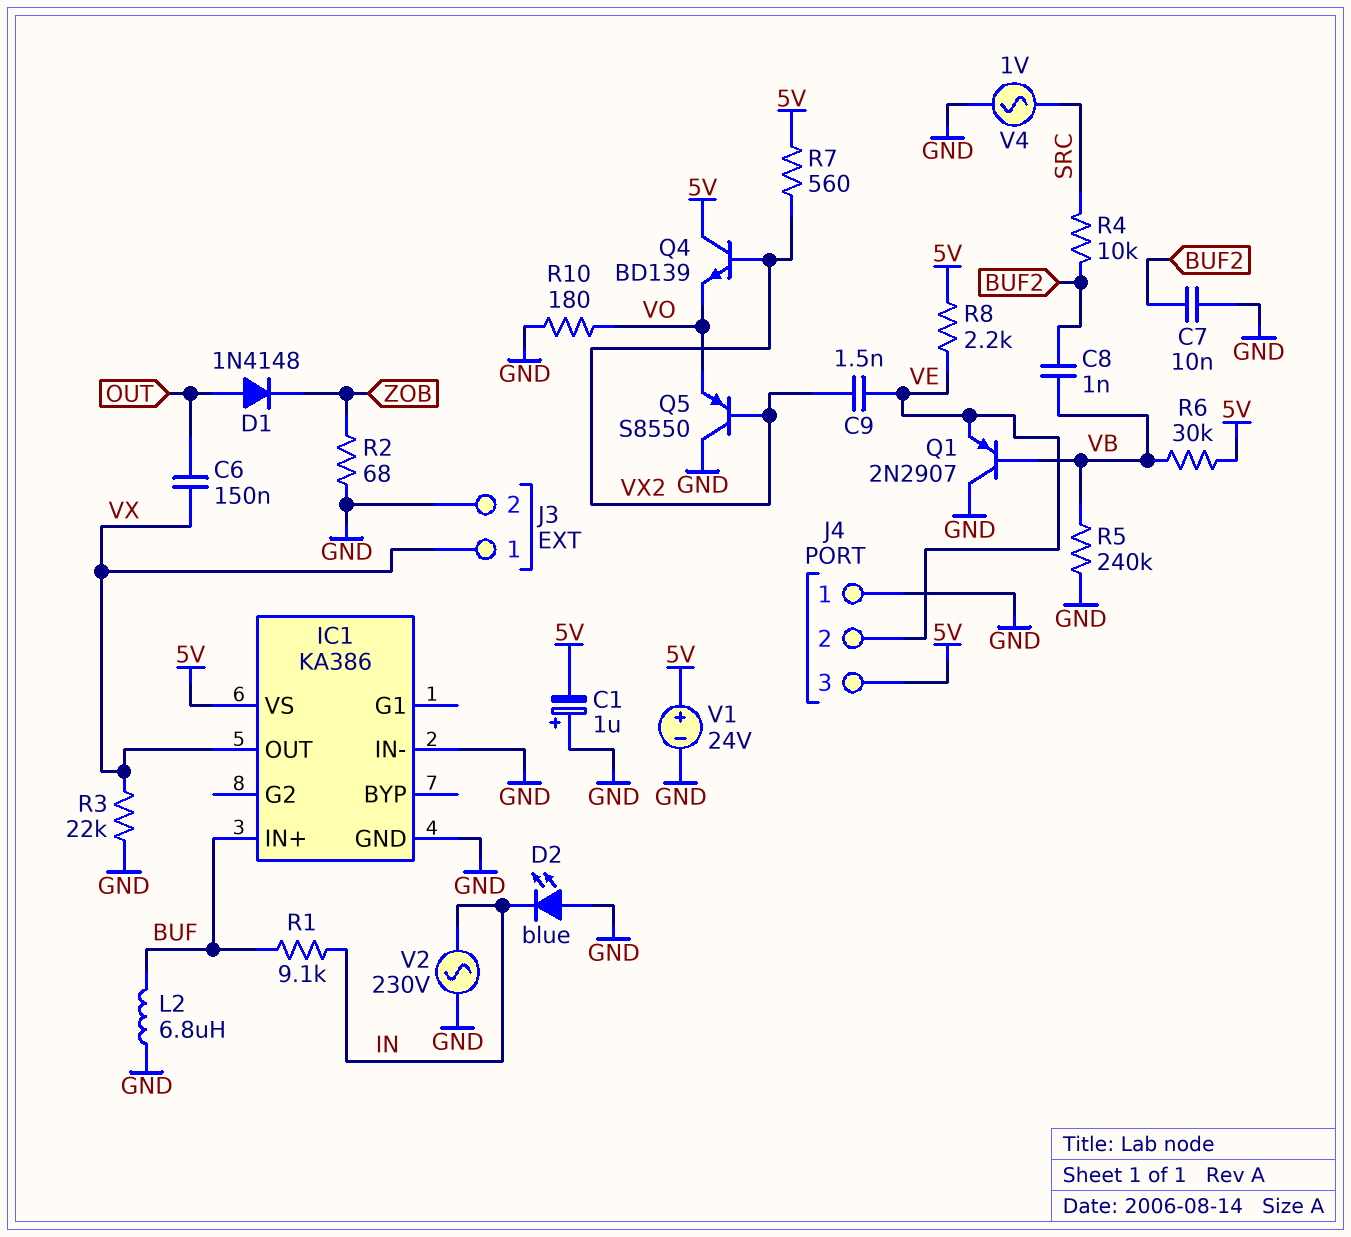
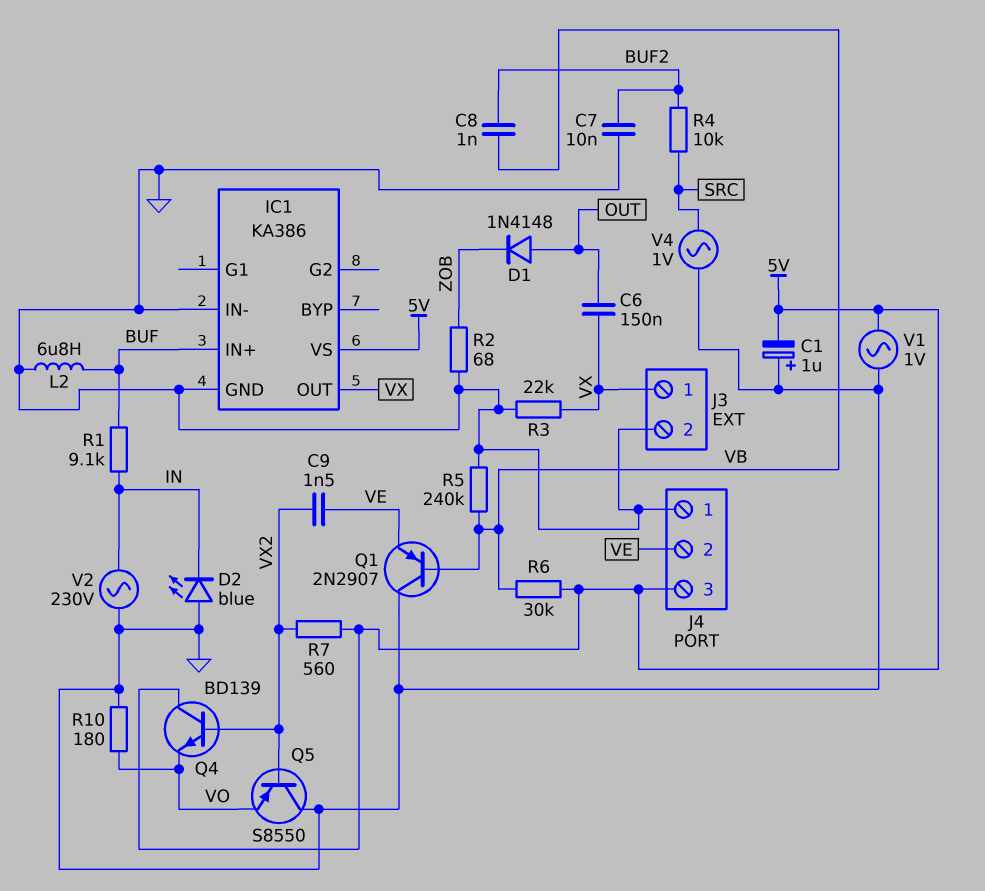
R8: 2.2k (5V, VE) -> none
V1: 24V (plus 5V, minus GND) -> AC 1V (5V, GND)

